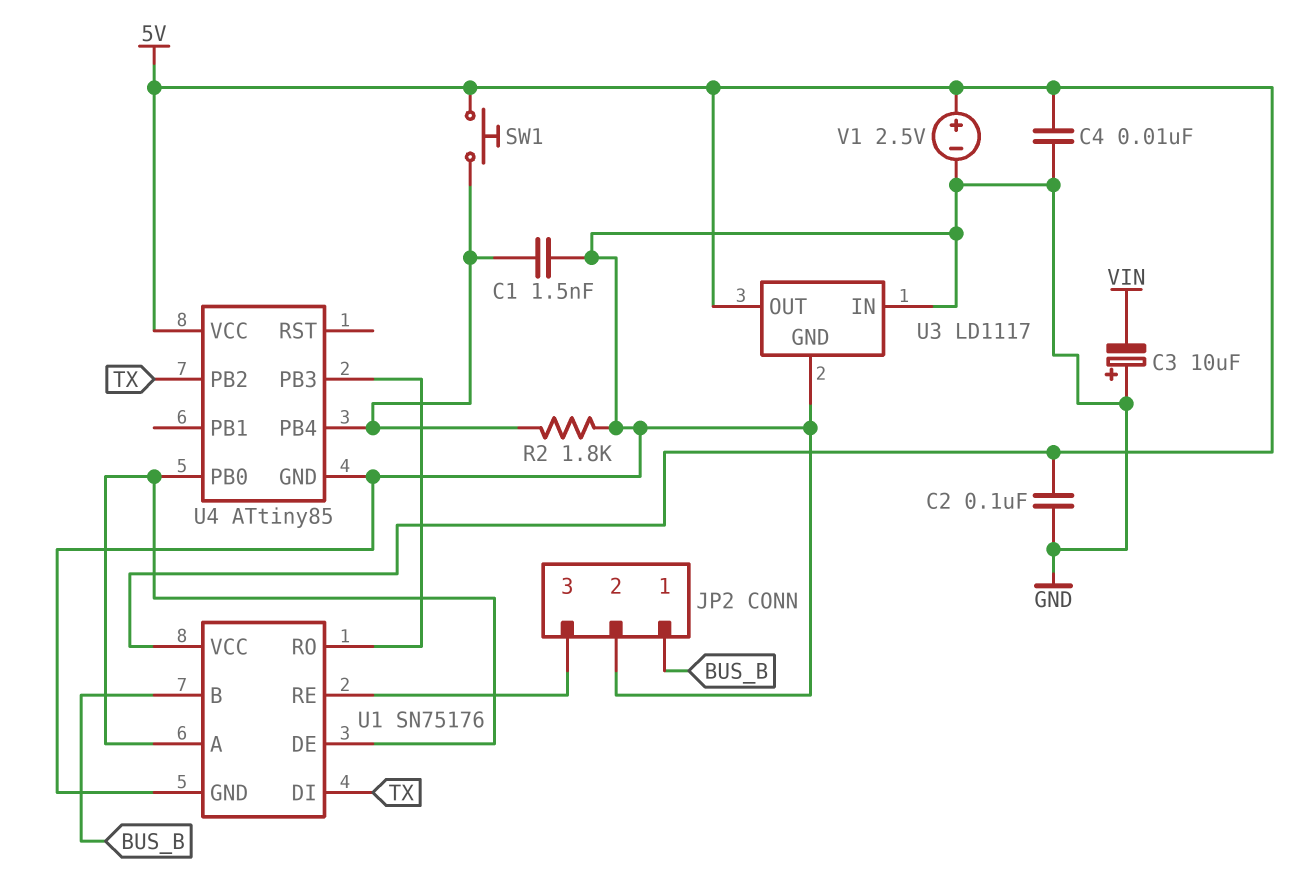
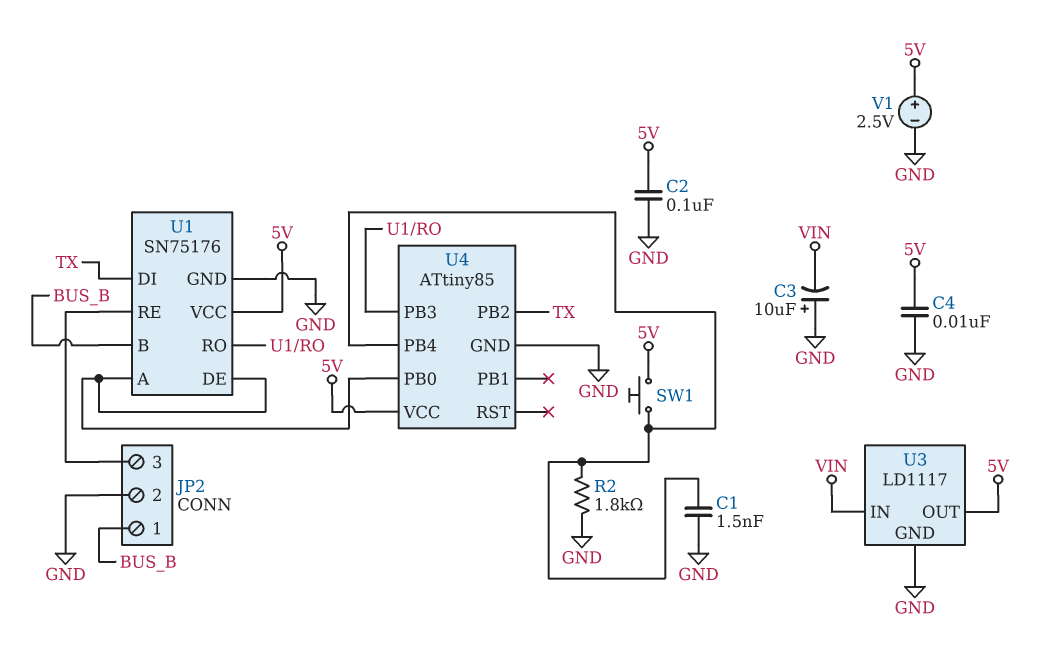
U3 pin IN: GND -> VIN

